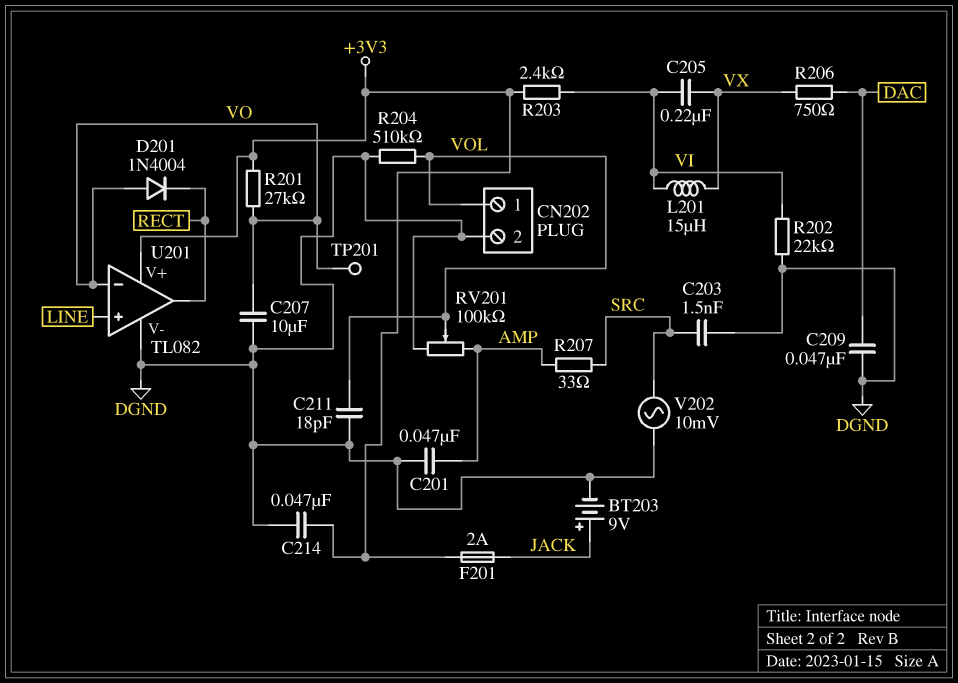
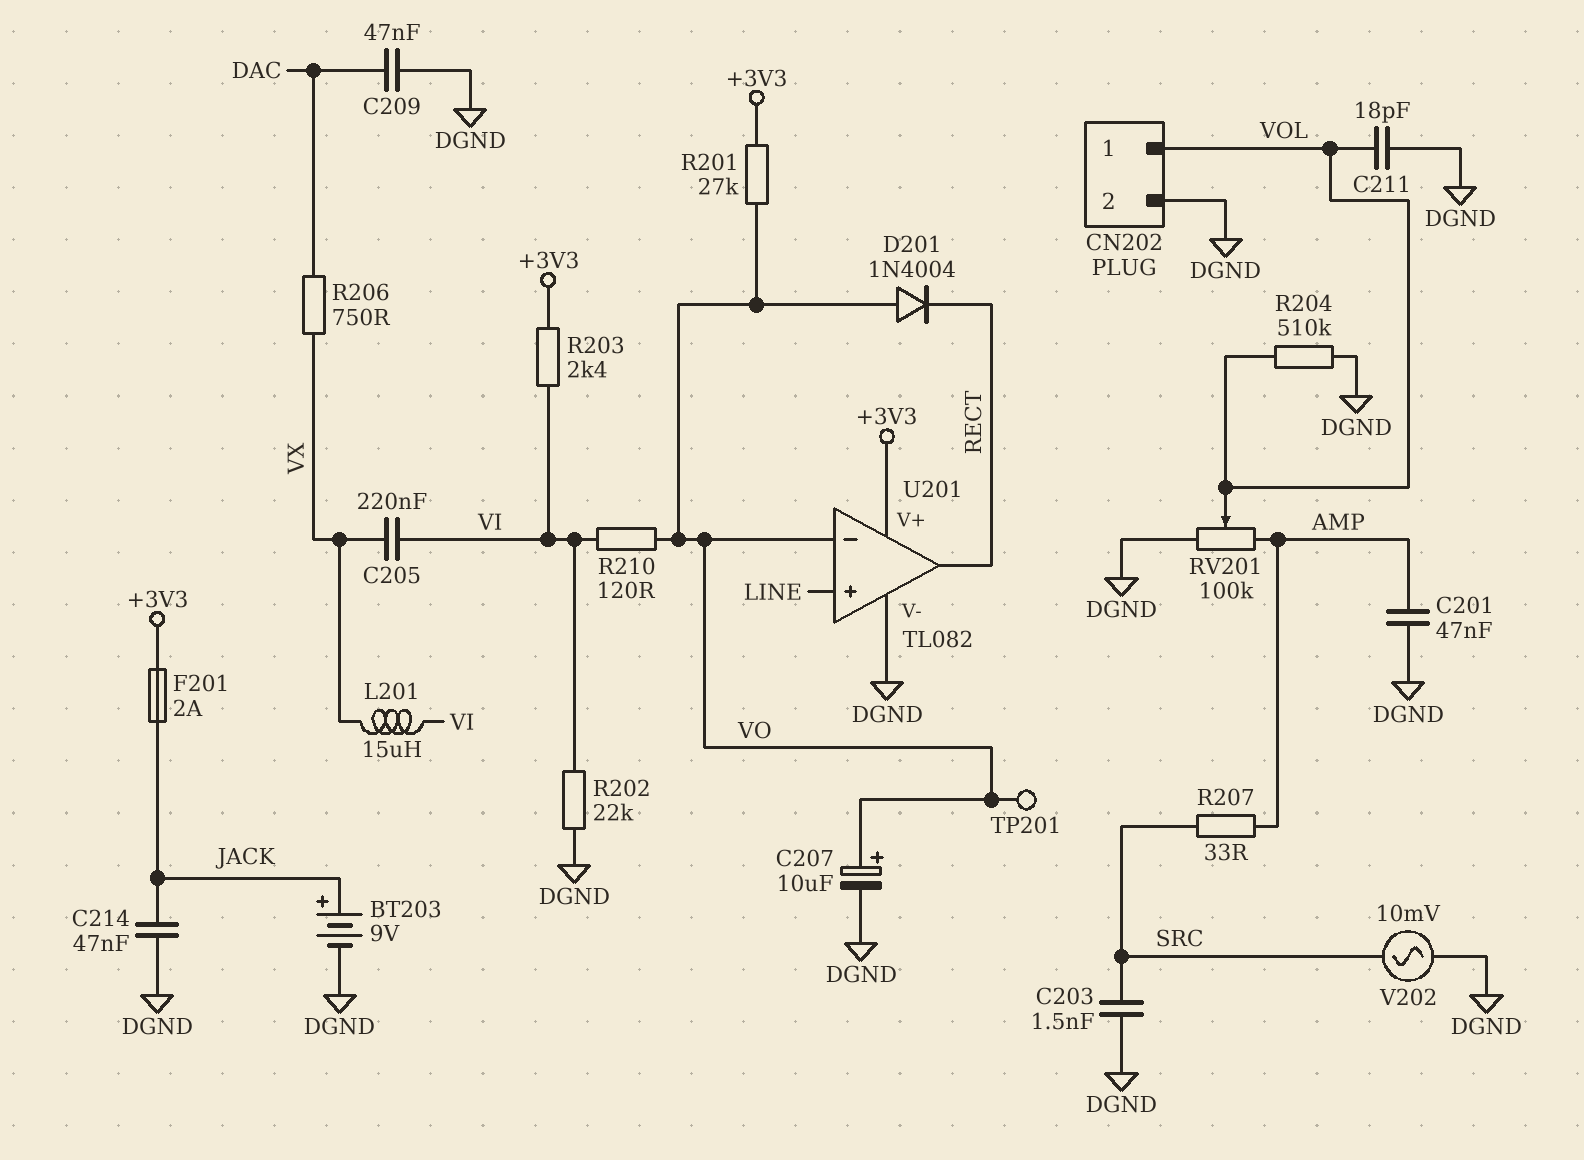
C207: 10uF (DGND, VO) -> 10uF (plus VO, minus DGND)
C214: 47nF (+3V3, DGND) -> 47nF (DGND, JACK)
R210: none -> 120 (VI, VO)

